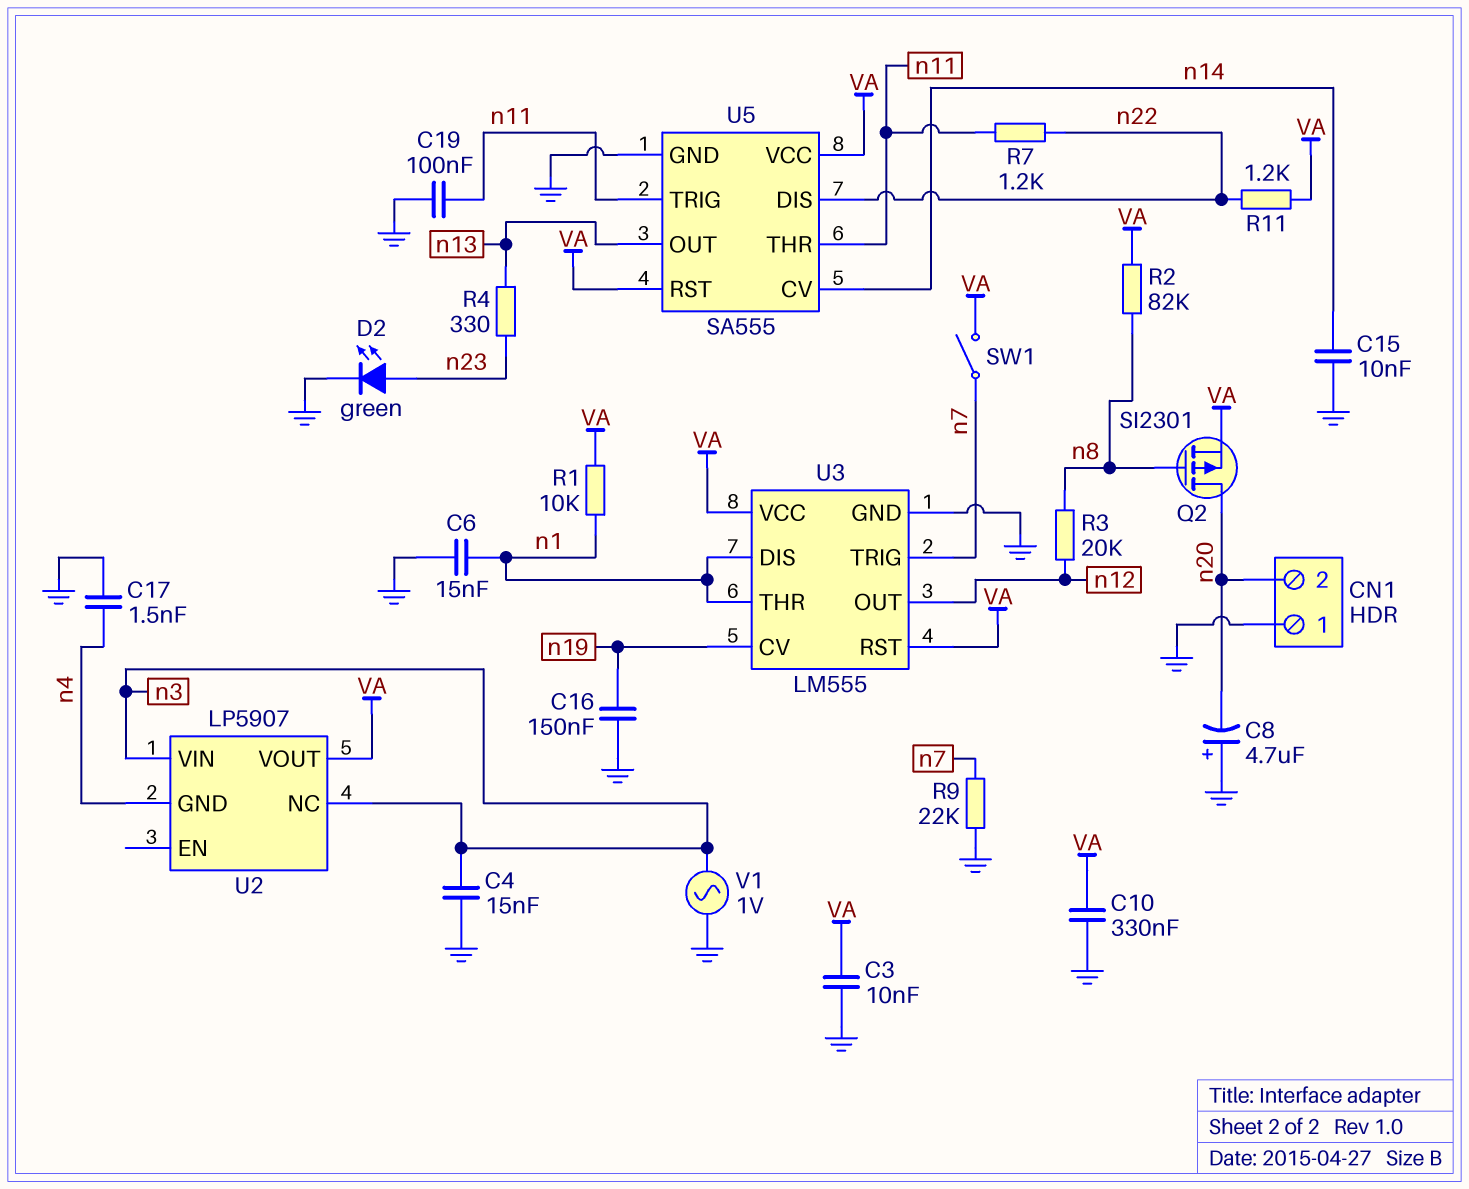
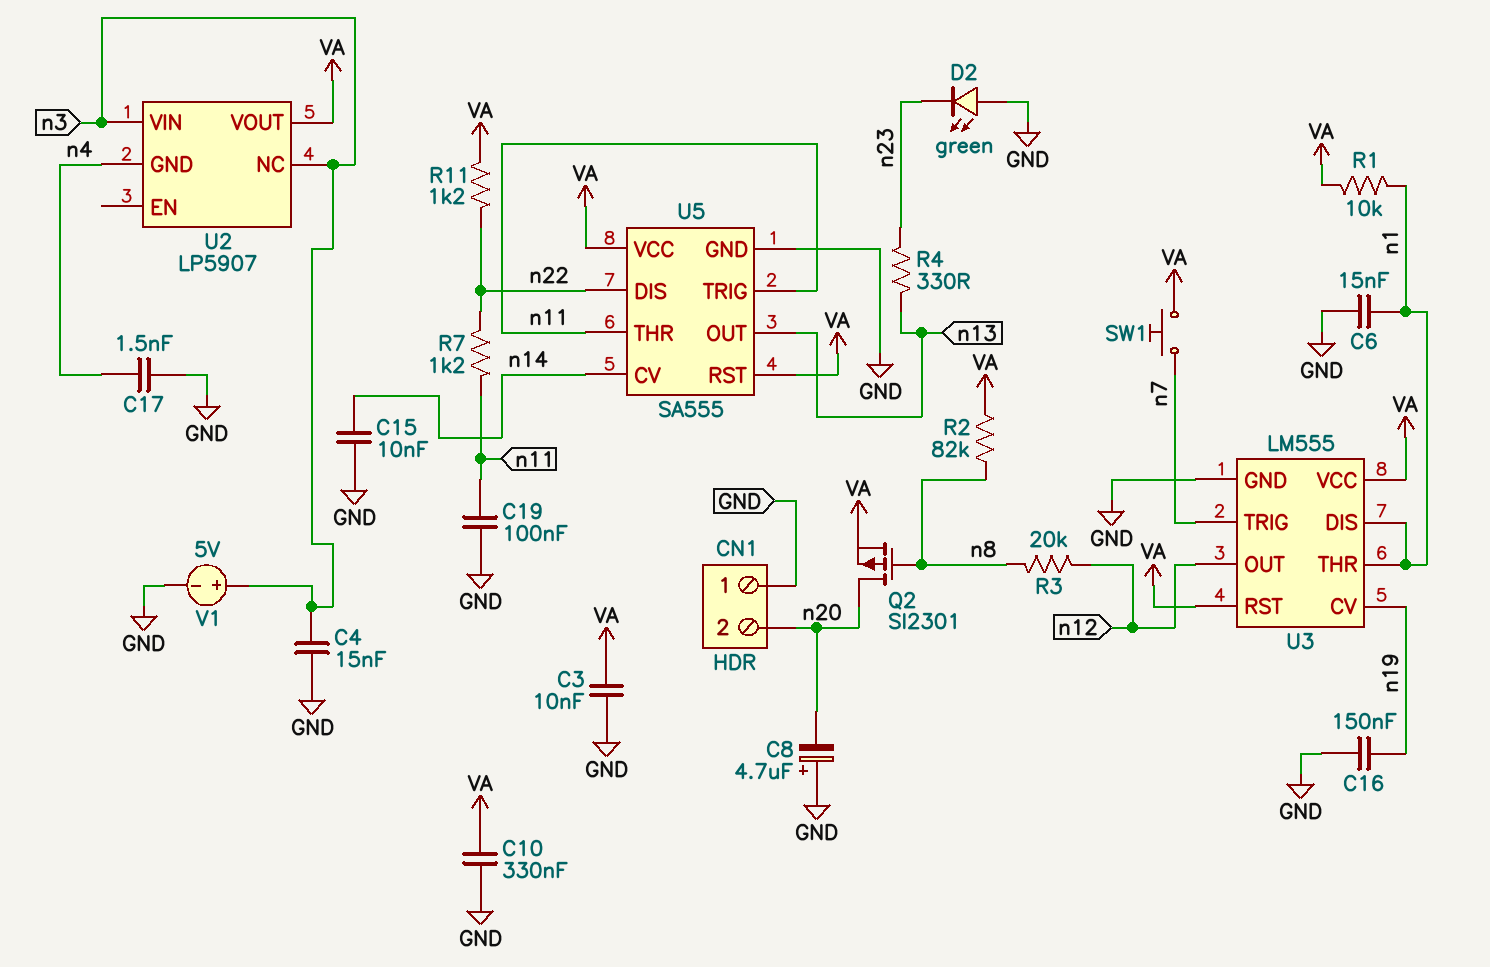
D2: LED green (A n23, K GND) -> LED green (A GND, K n23)
R9: 22k (GND, n7) -> none
SW1: switch (VA, n7) -> button (VA, n7)
V1: AC 1V (GND, n3) -> 5V (plus n3, minus GND)

